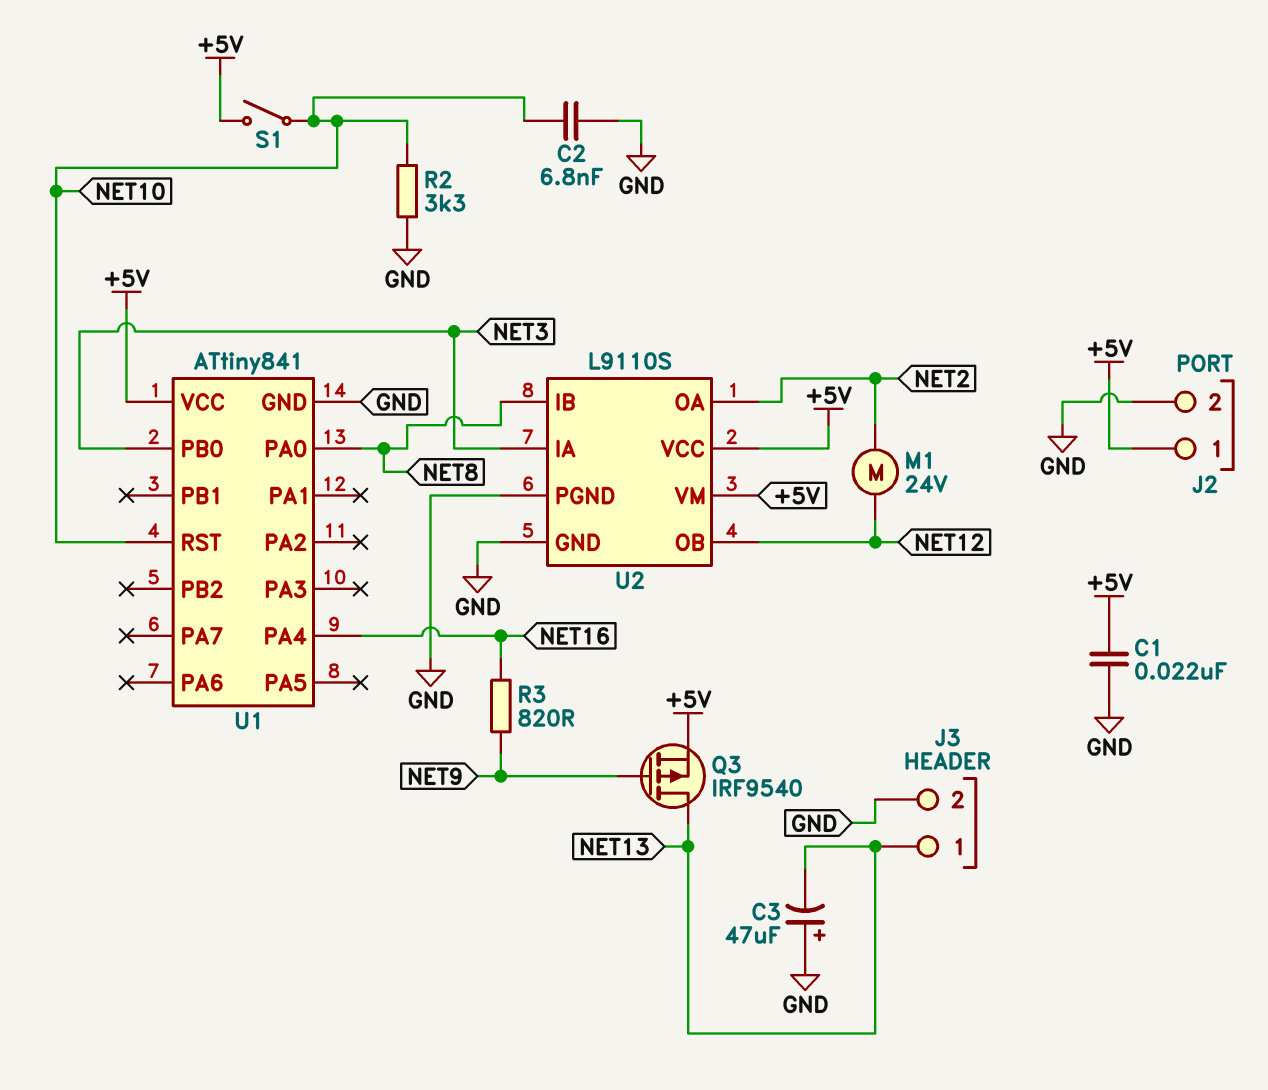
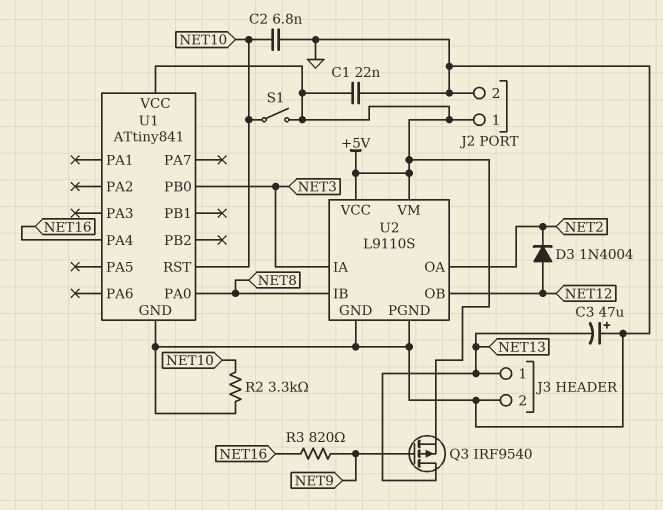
D3: none -> diode 1N4004 (A NET12, K NET2)
M1: motor 24V (NET2, NET12) -> none

